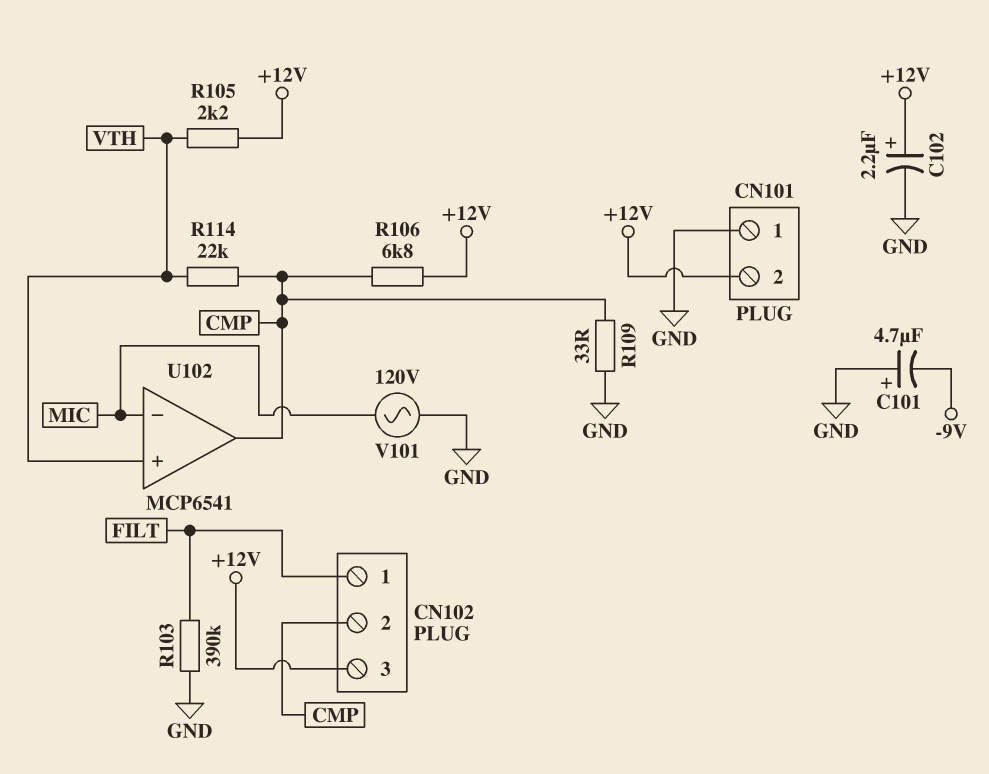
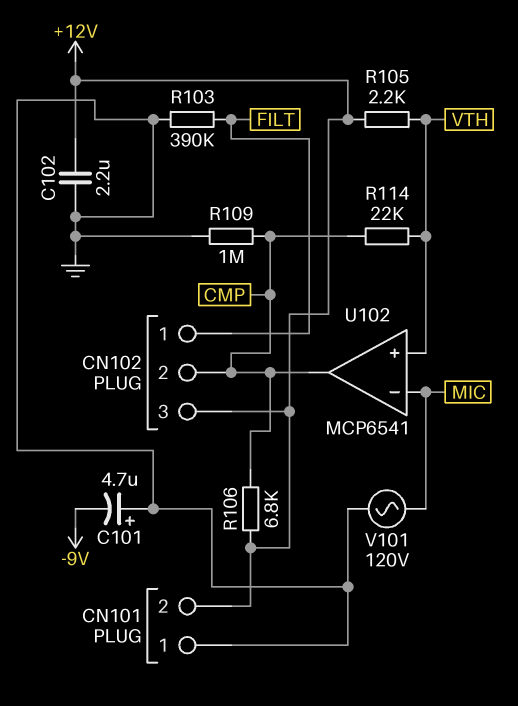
C102: 2.2uF (plus +12V, minus GND) -> 2.2uF (+12V, GND)
R109: 33 (CMP, GND) -> 1M (CMP, GND)

